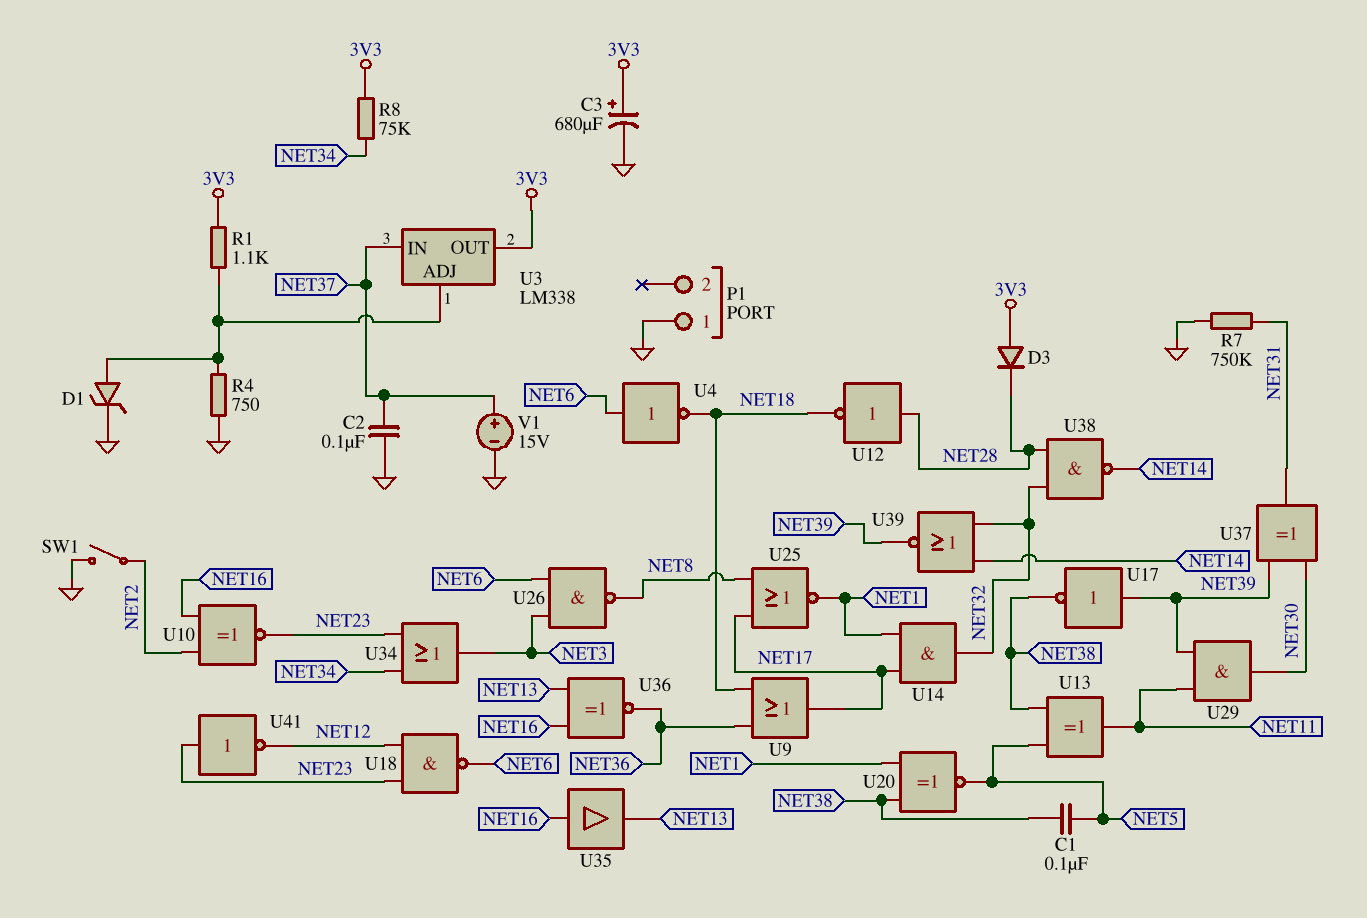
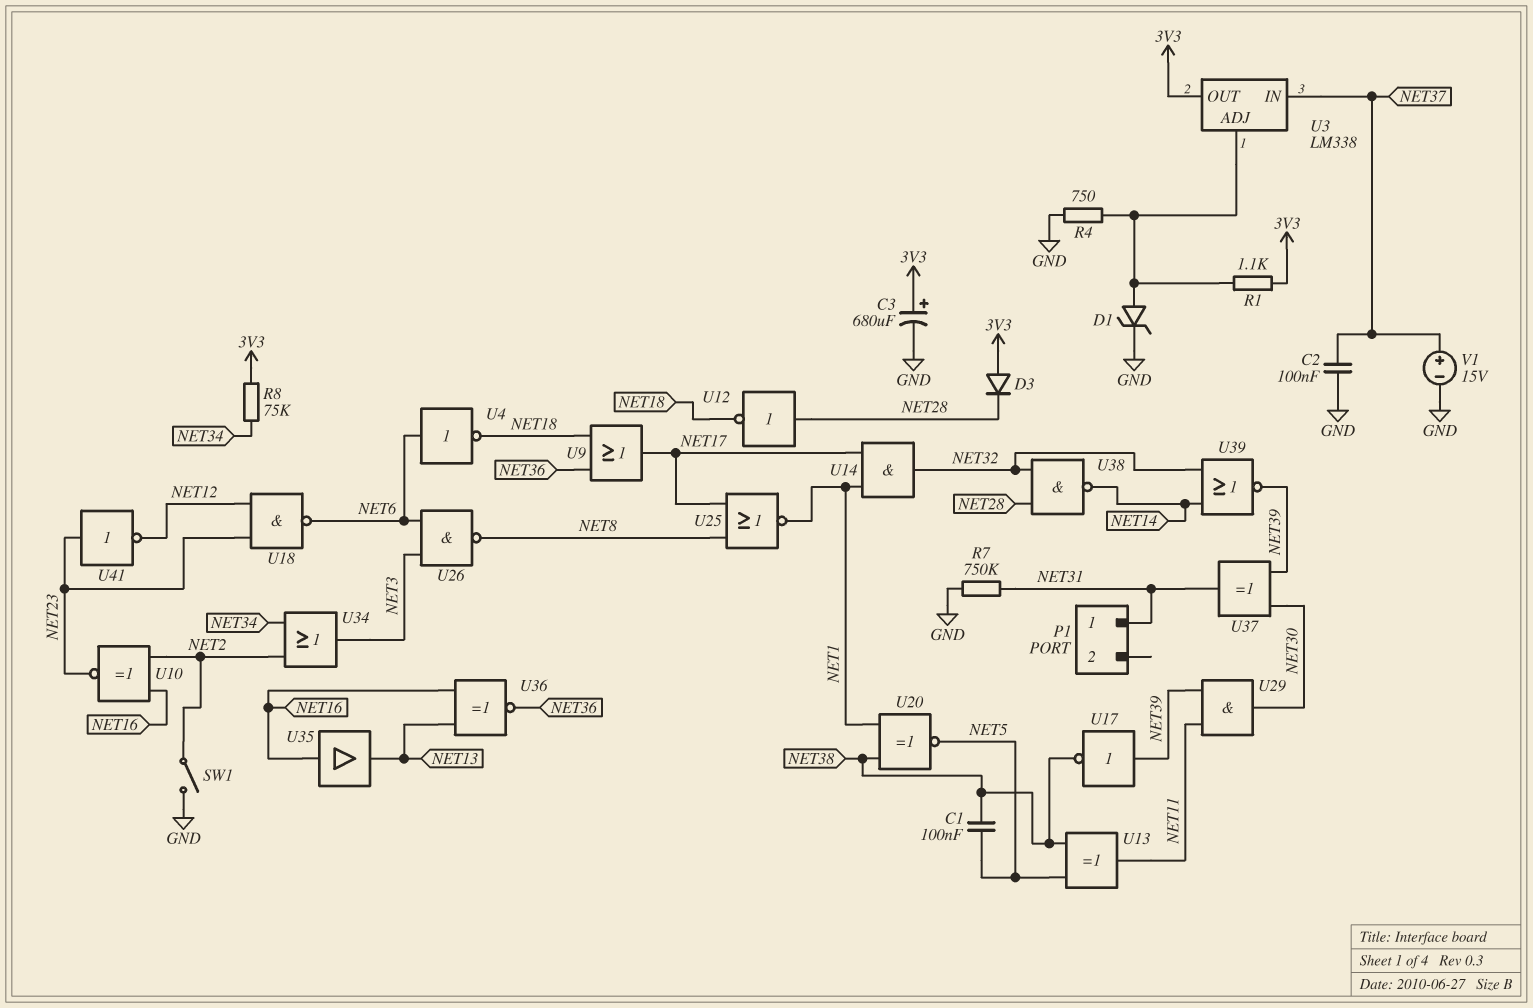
P1 pin 1: GND -> NET31
U34: OR (in NET23, in NET34, out NET3) -> OR (in NET2, in NET34, out NET3)

